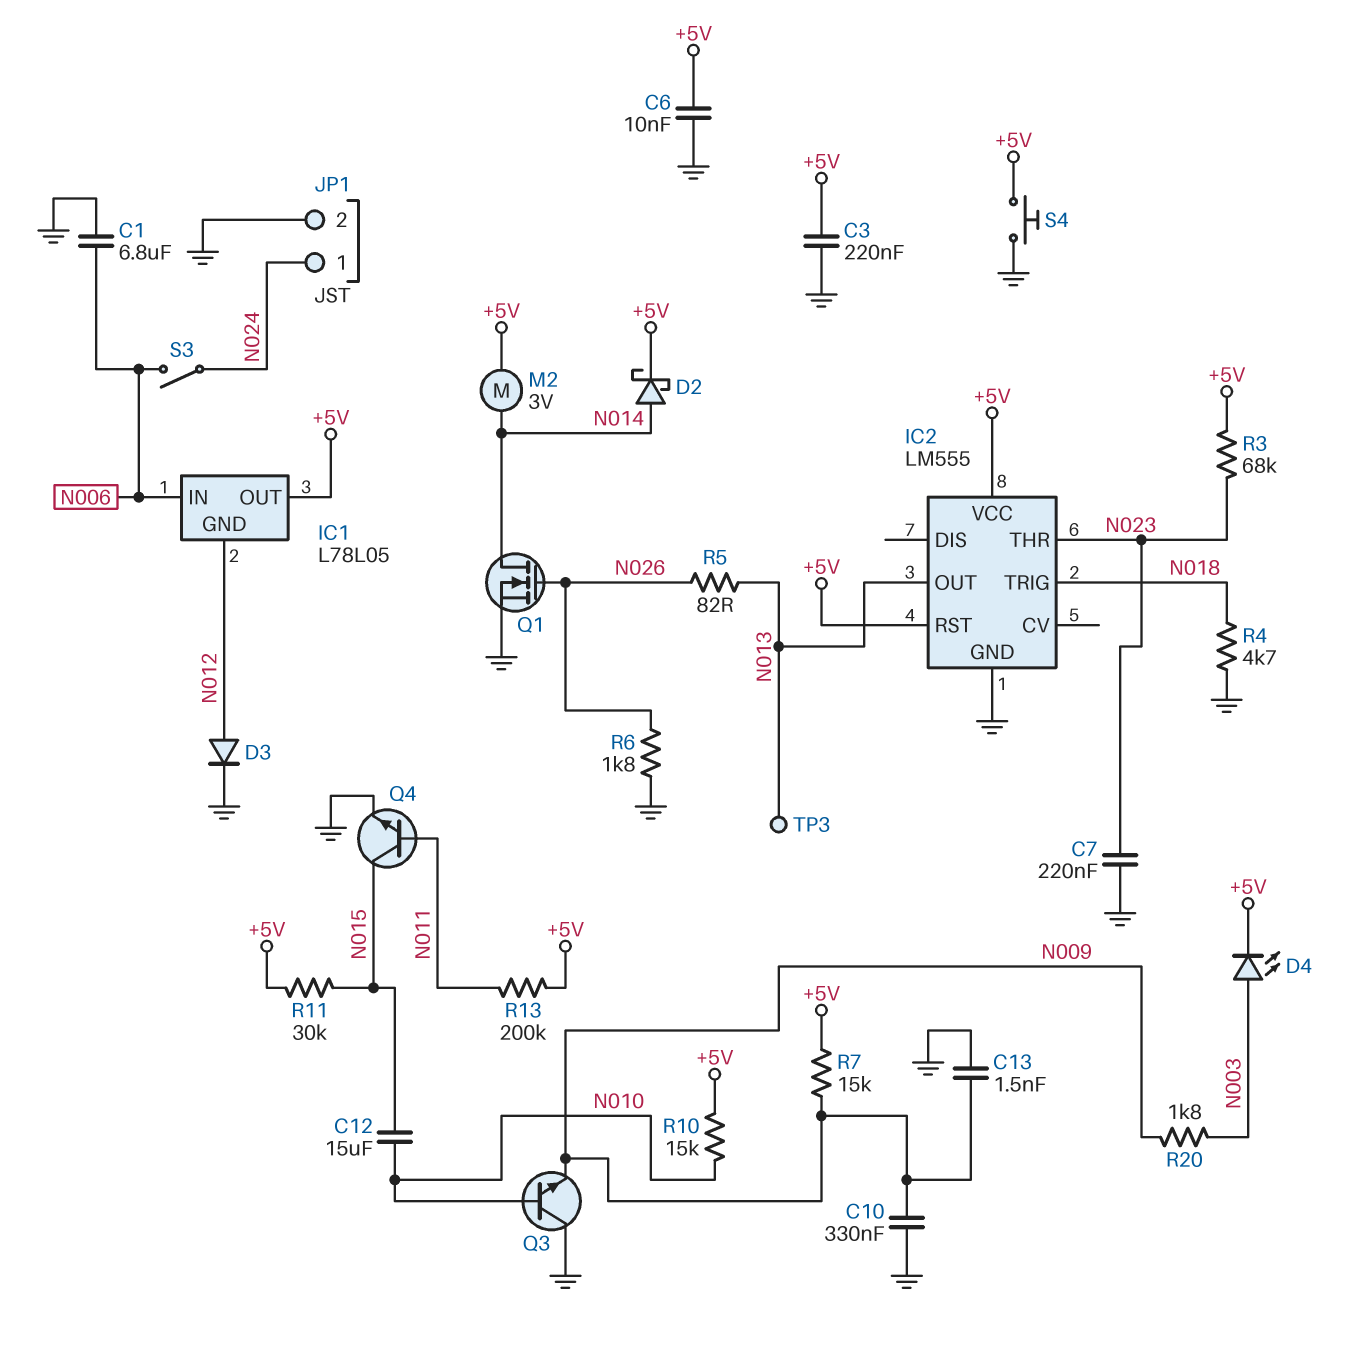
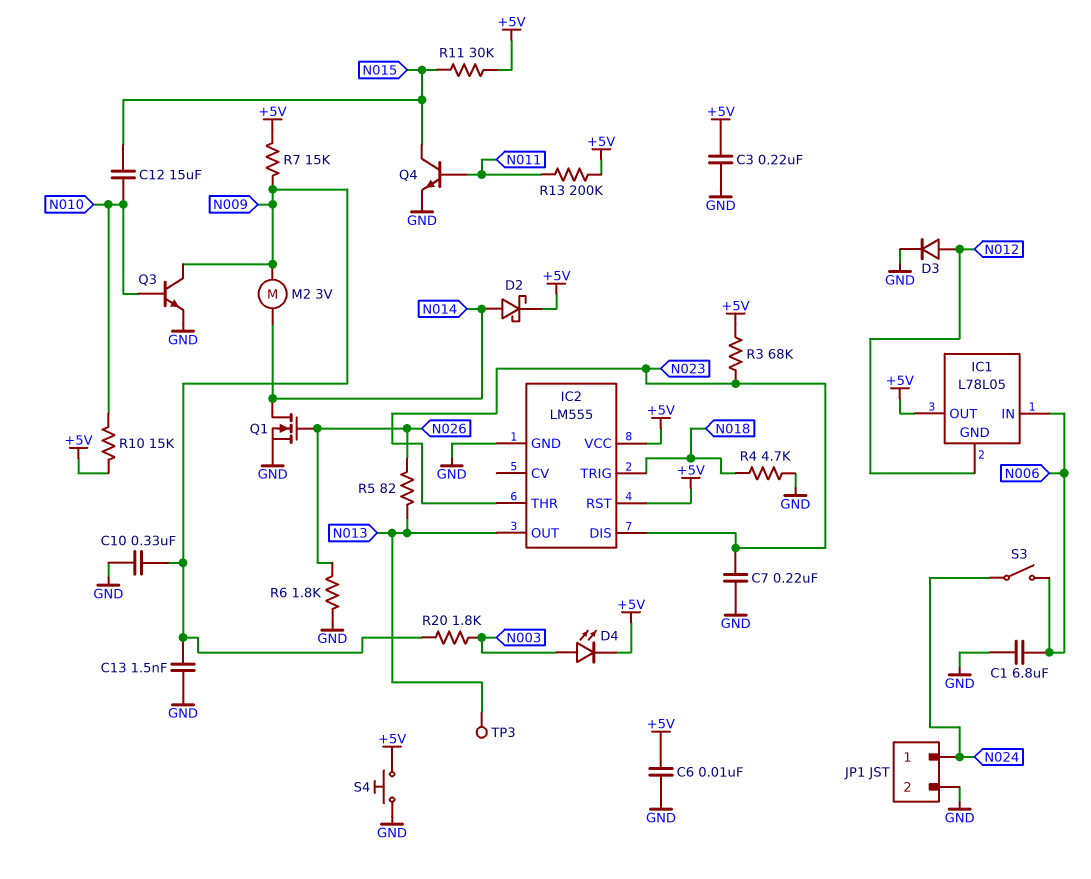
IC2 pin DIS: none -> N023
M2: motor 3V (+5V, N014) -> motor 3V (N009, N014)
Q3: NPN (B N010, C GND, E N009) -> NPN (B N010, C N009, E GND)

